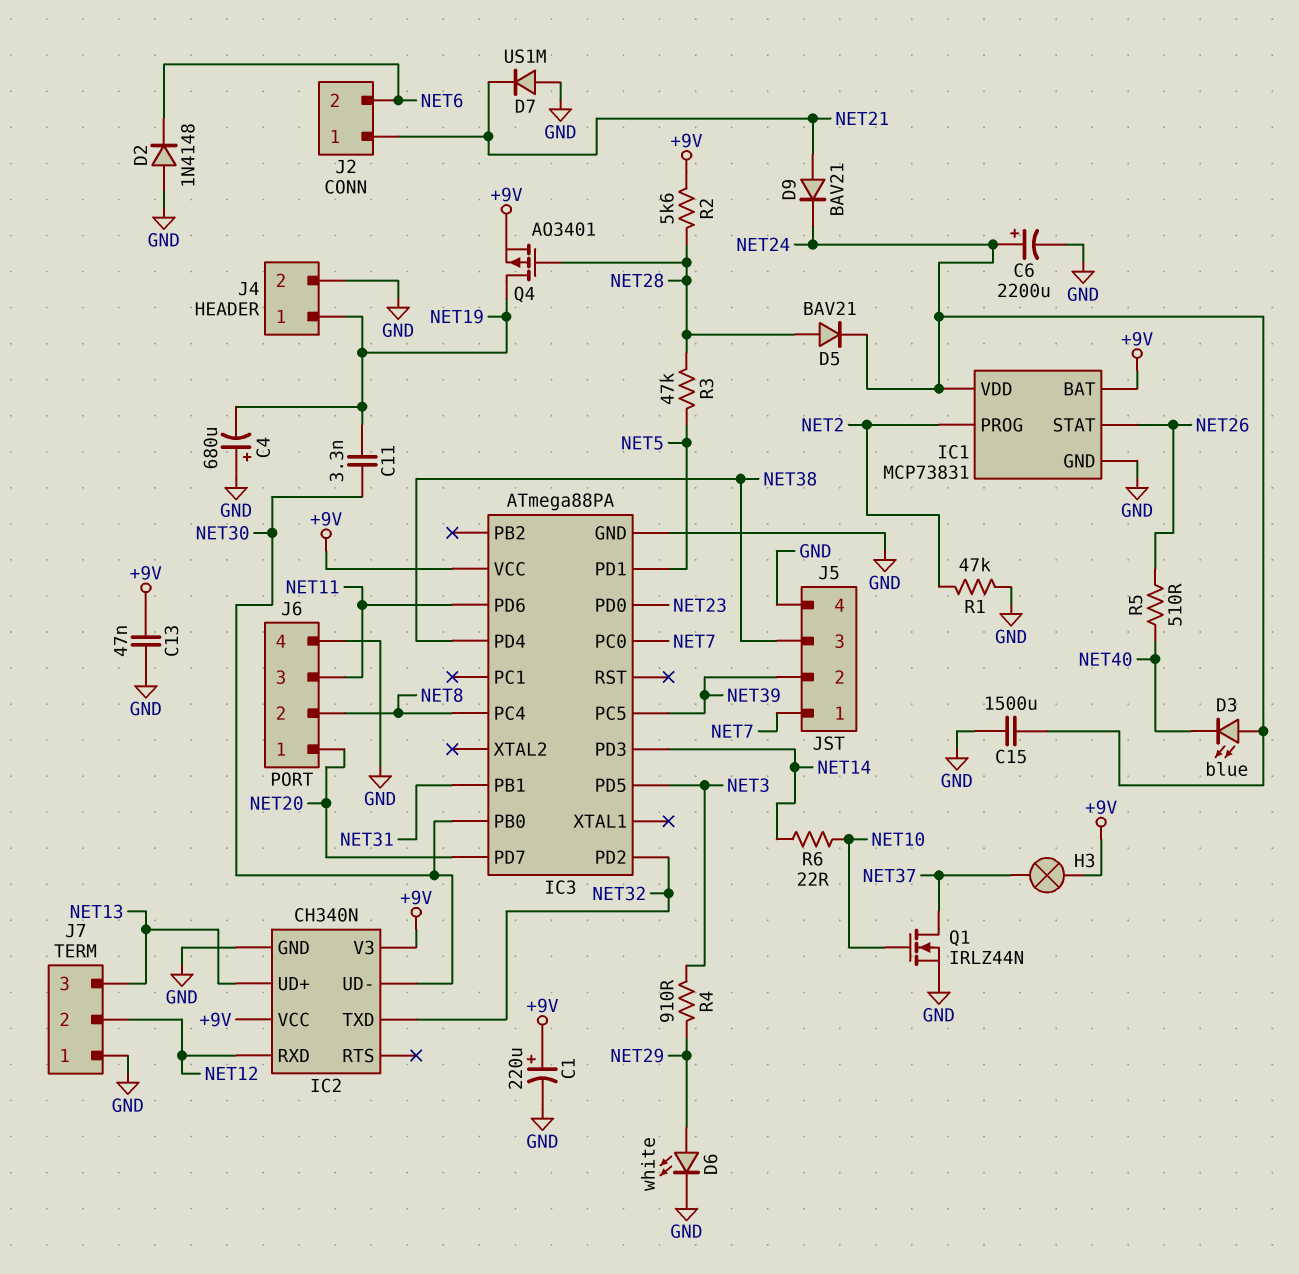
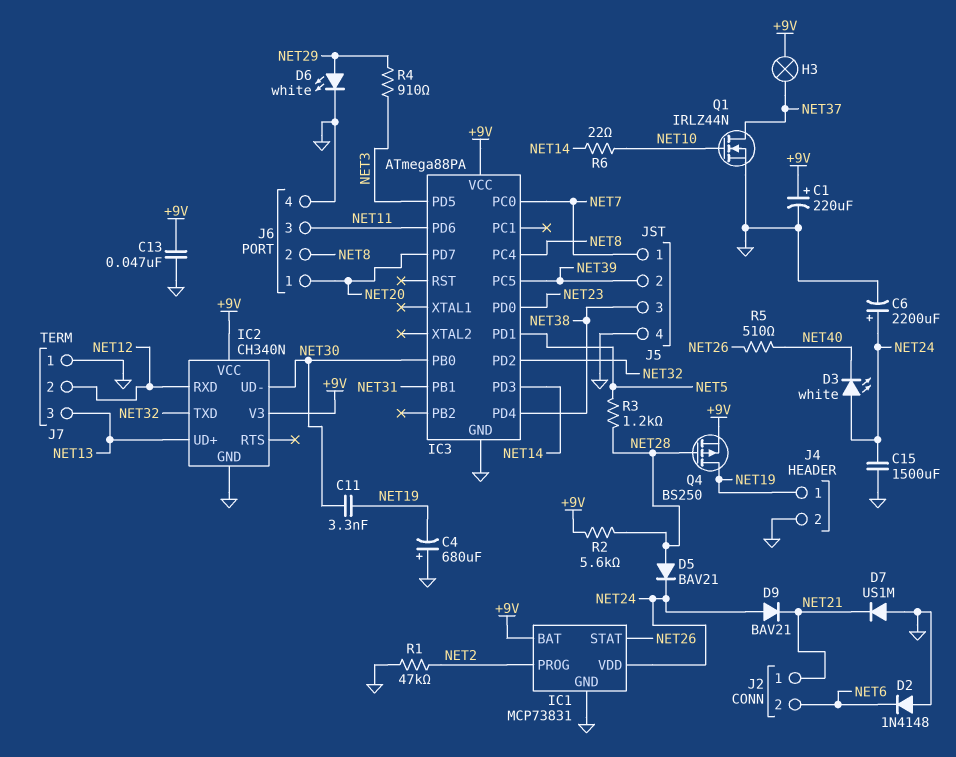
D3: LED blue (A NET24, K NET40) -> LED white (A NET24, K NET40)
D9: diode BAV21 (A NET21, K NET24) -> diode BAV21 (A NET24, K NET21)
Q4: PMOS AO3401 (G NET28, D NET19, S +9V) -> PMOS BS250 (G NET28, D NET19, S +9V)
R3: 47k (NET5, NET28) -> 1.2k (NET5, NET28)

